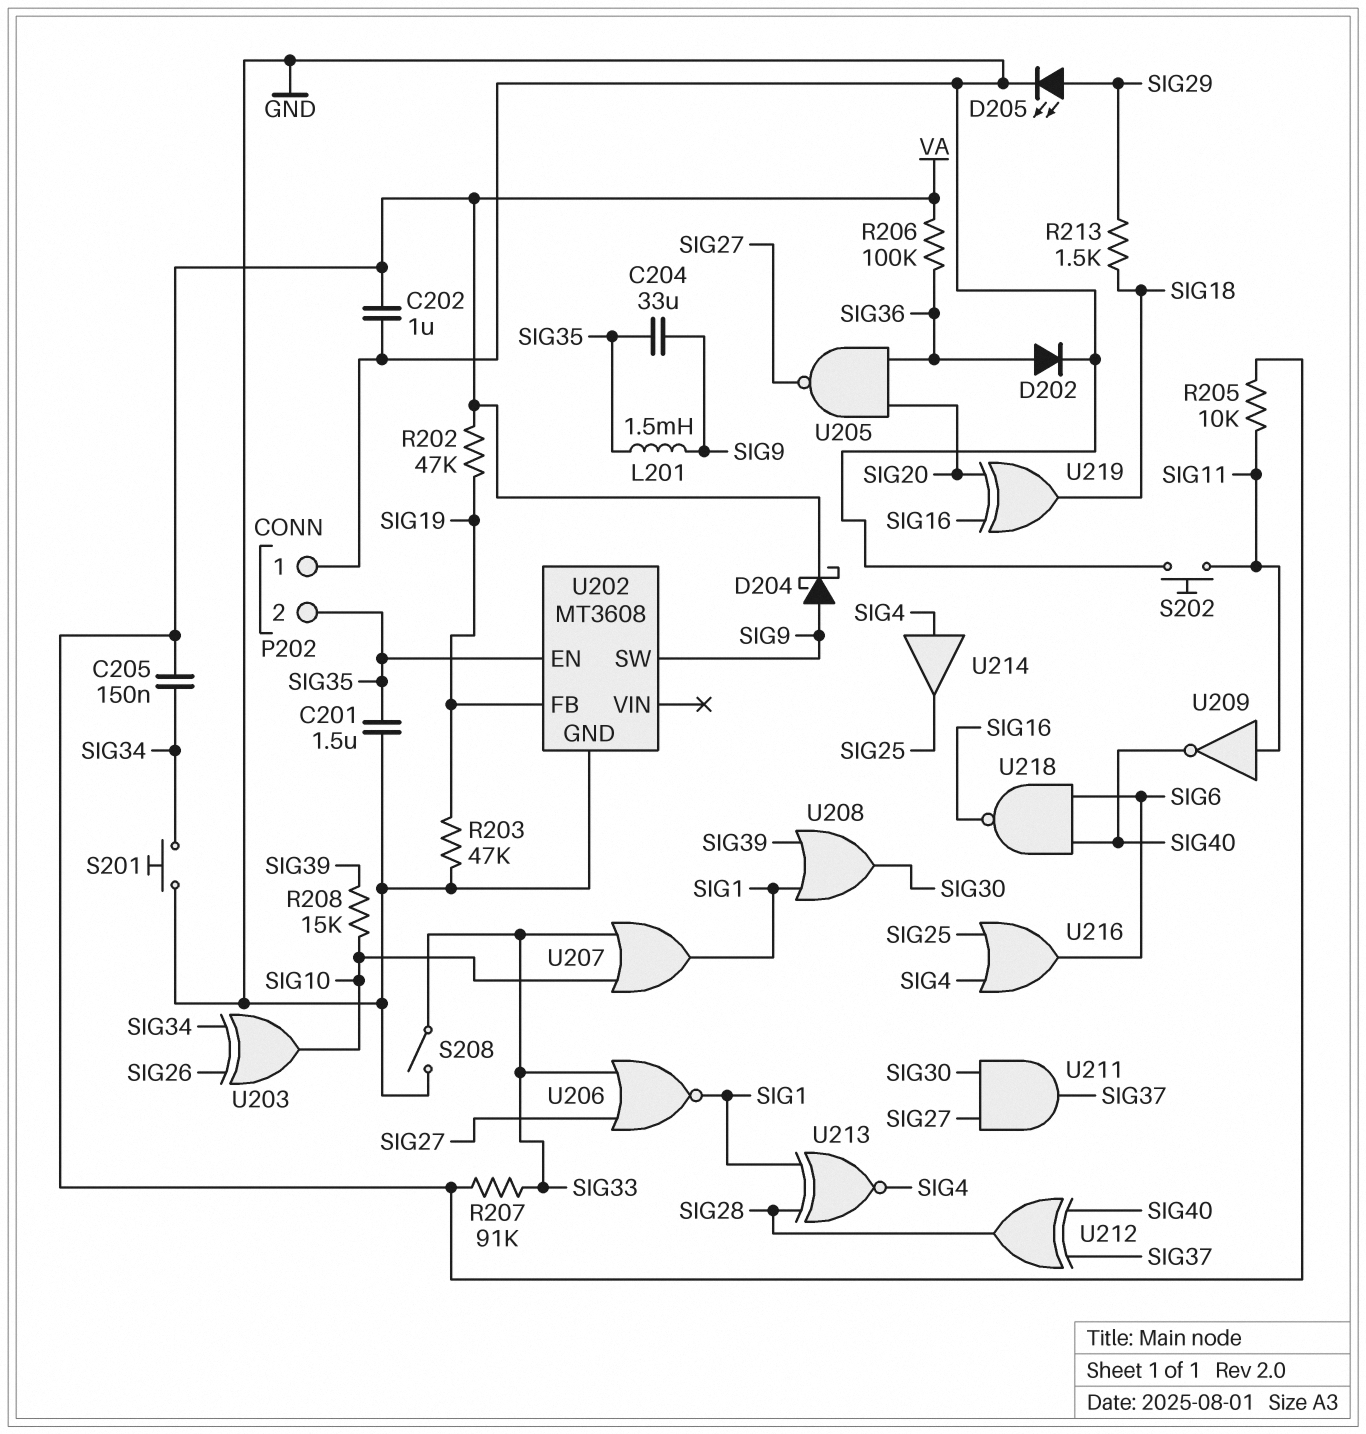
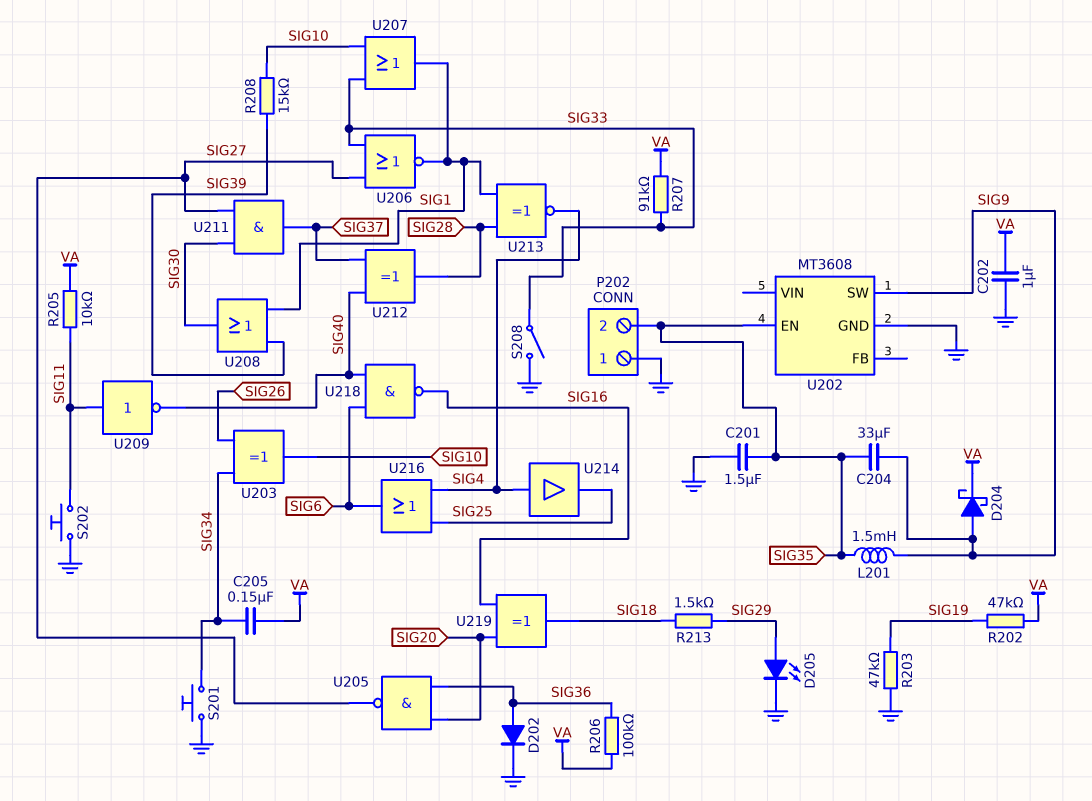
U202 pin FB: SIG19 -> none

